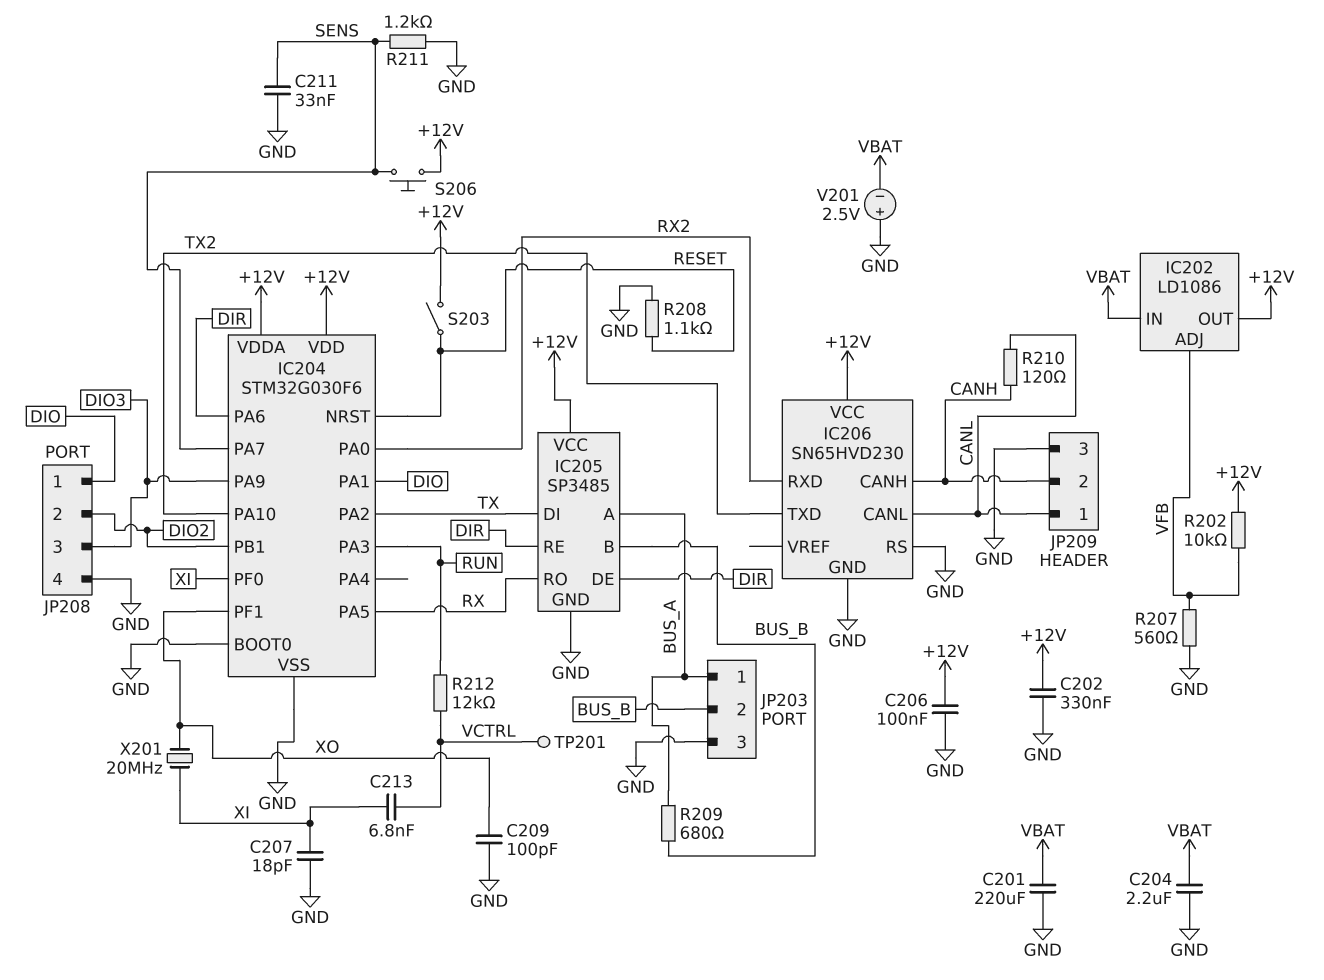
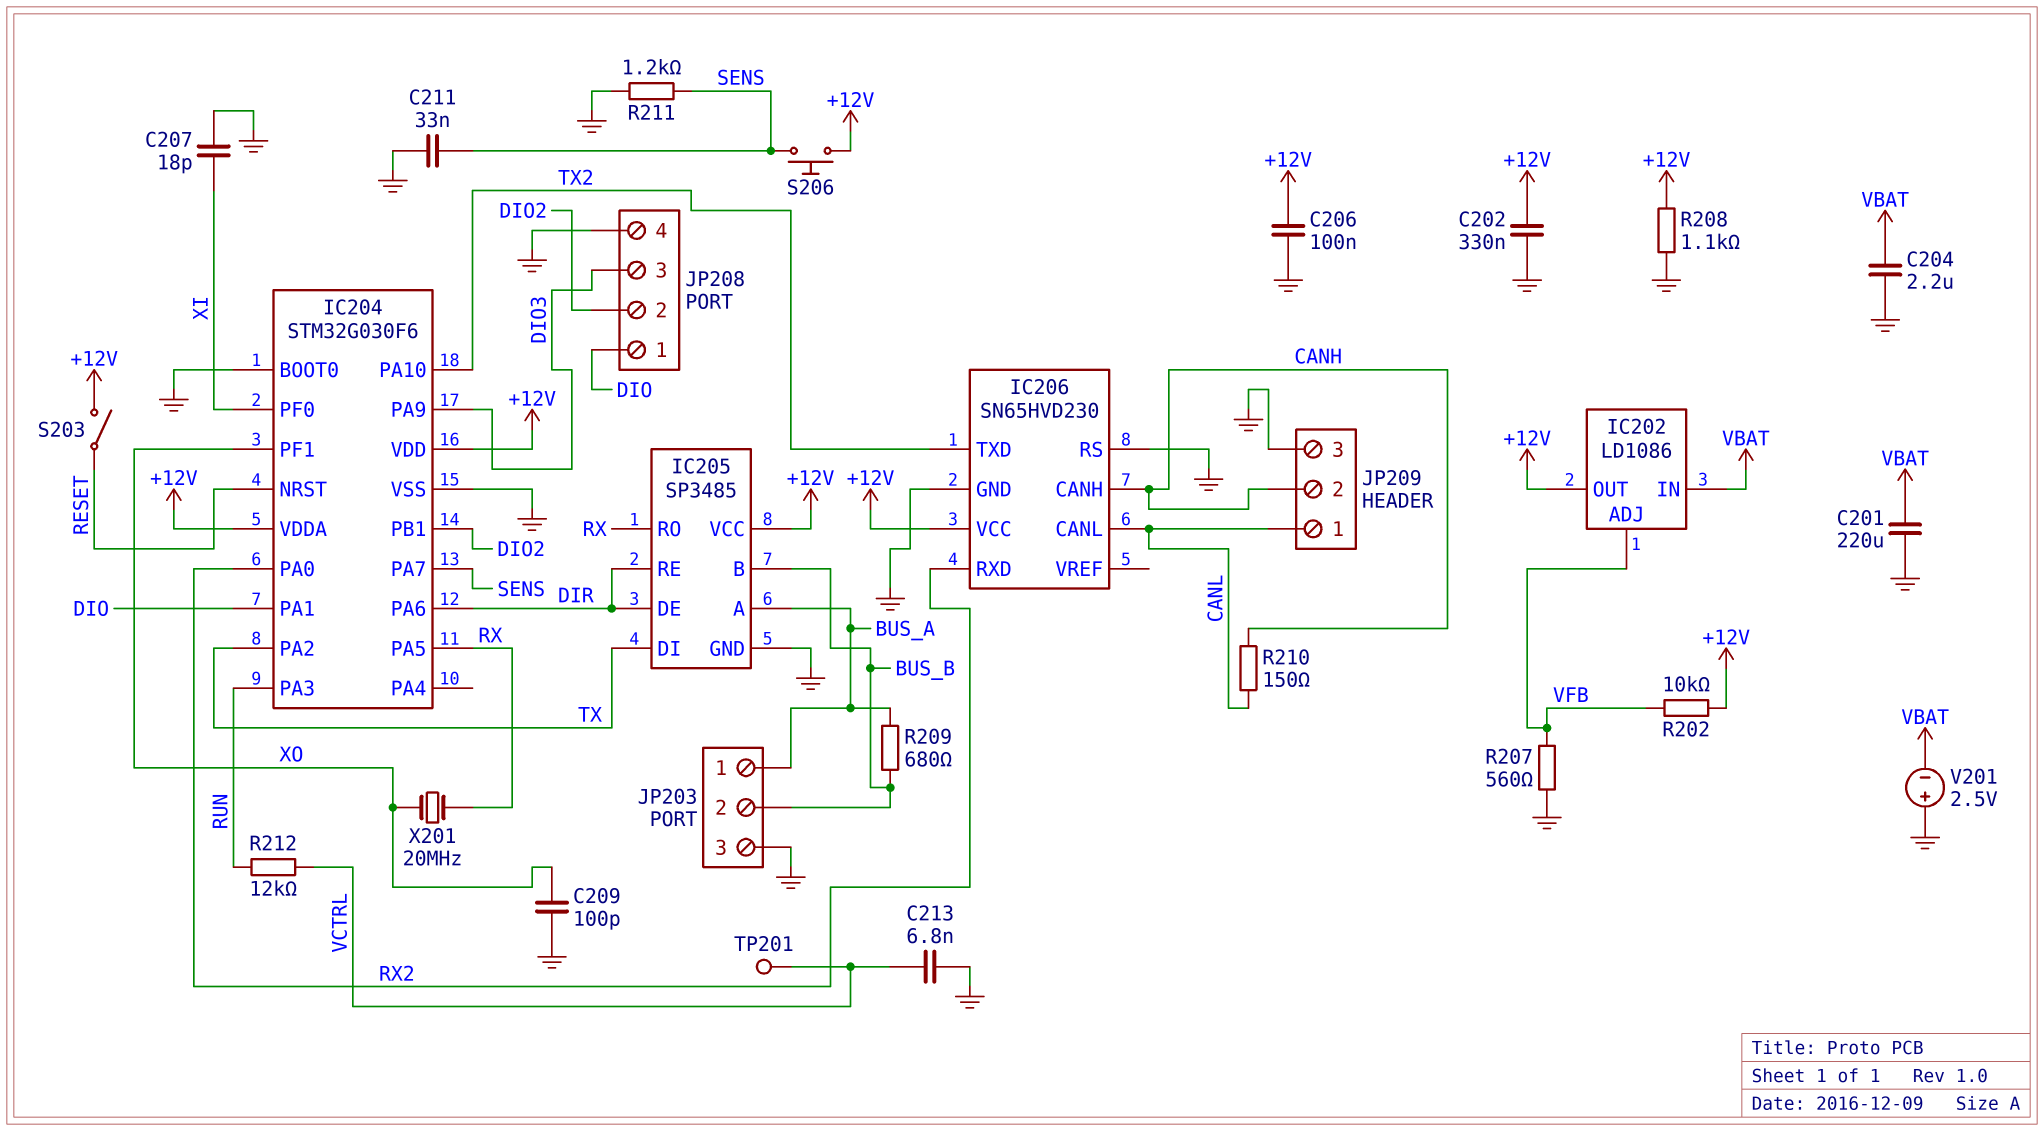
C213: 6.8nF (VCTRL, XI) -> 6.8nF (GND, VCTRL)
R208: 1.1k (GND, RESET) -> 1.1k (+12V, GND)
R210: 120 (CANH, CANL) -> 150 (CANH, CANL)
X201: 20MHz (XI, XO) -> 20MHz (RX, XO)

